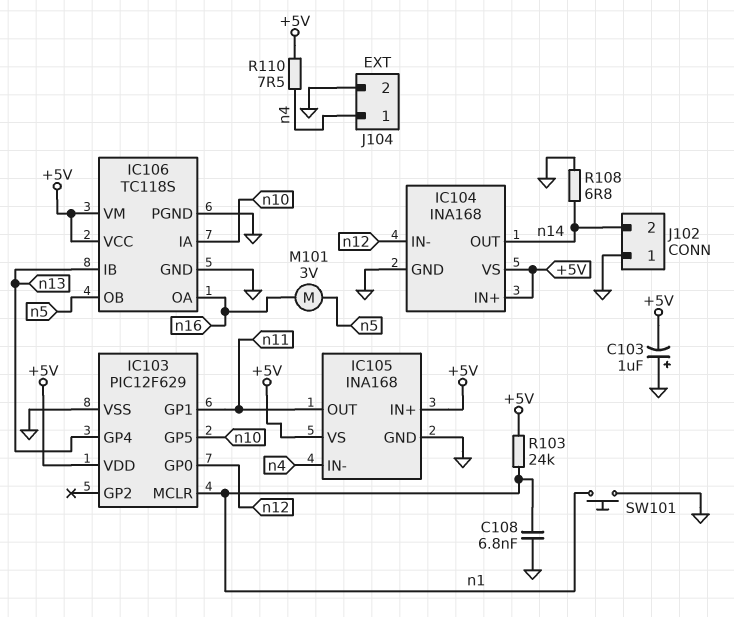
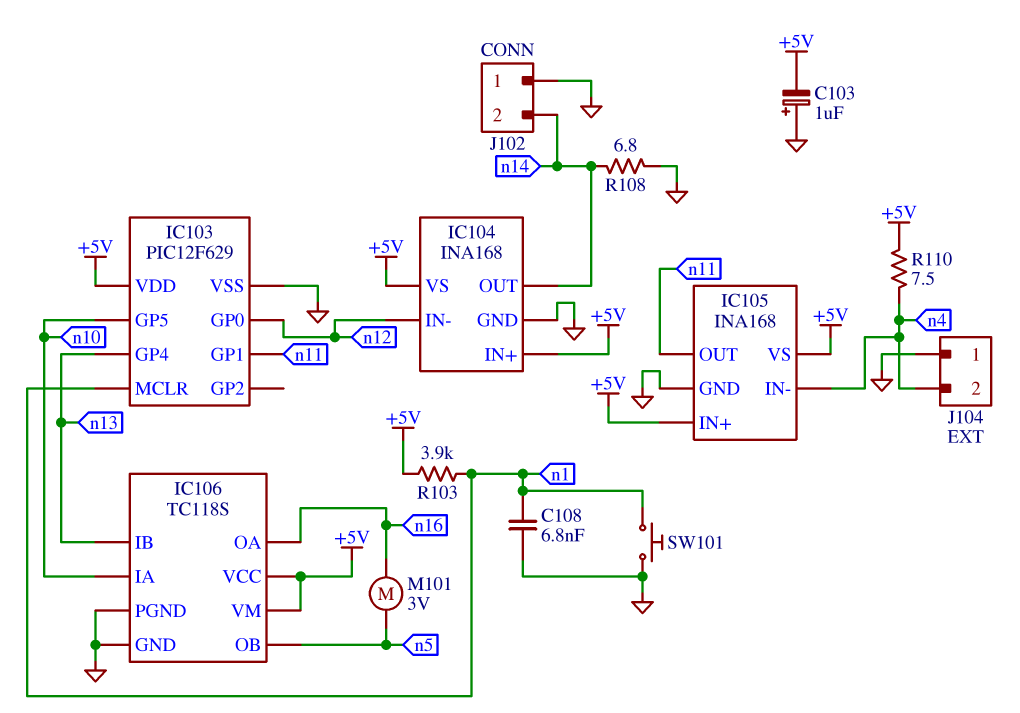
J104 pin 1: n4 -> GND
J104 pin 2: GND -> n4
R103: 24k (+5V, n1) -> 3.9k (+5V, n1)

